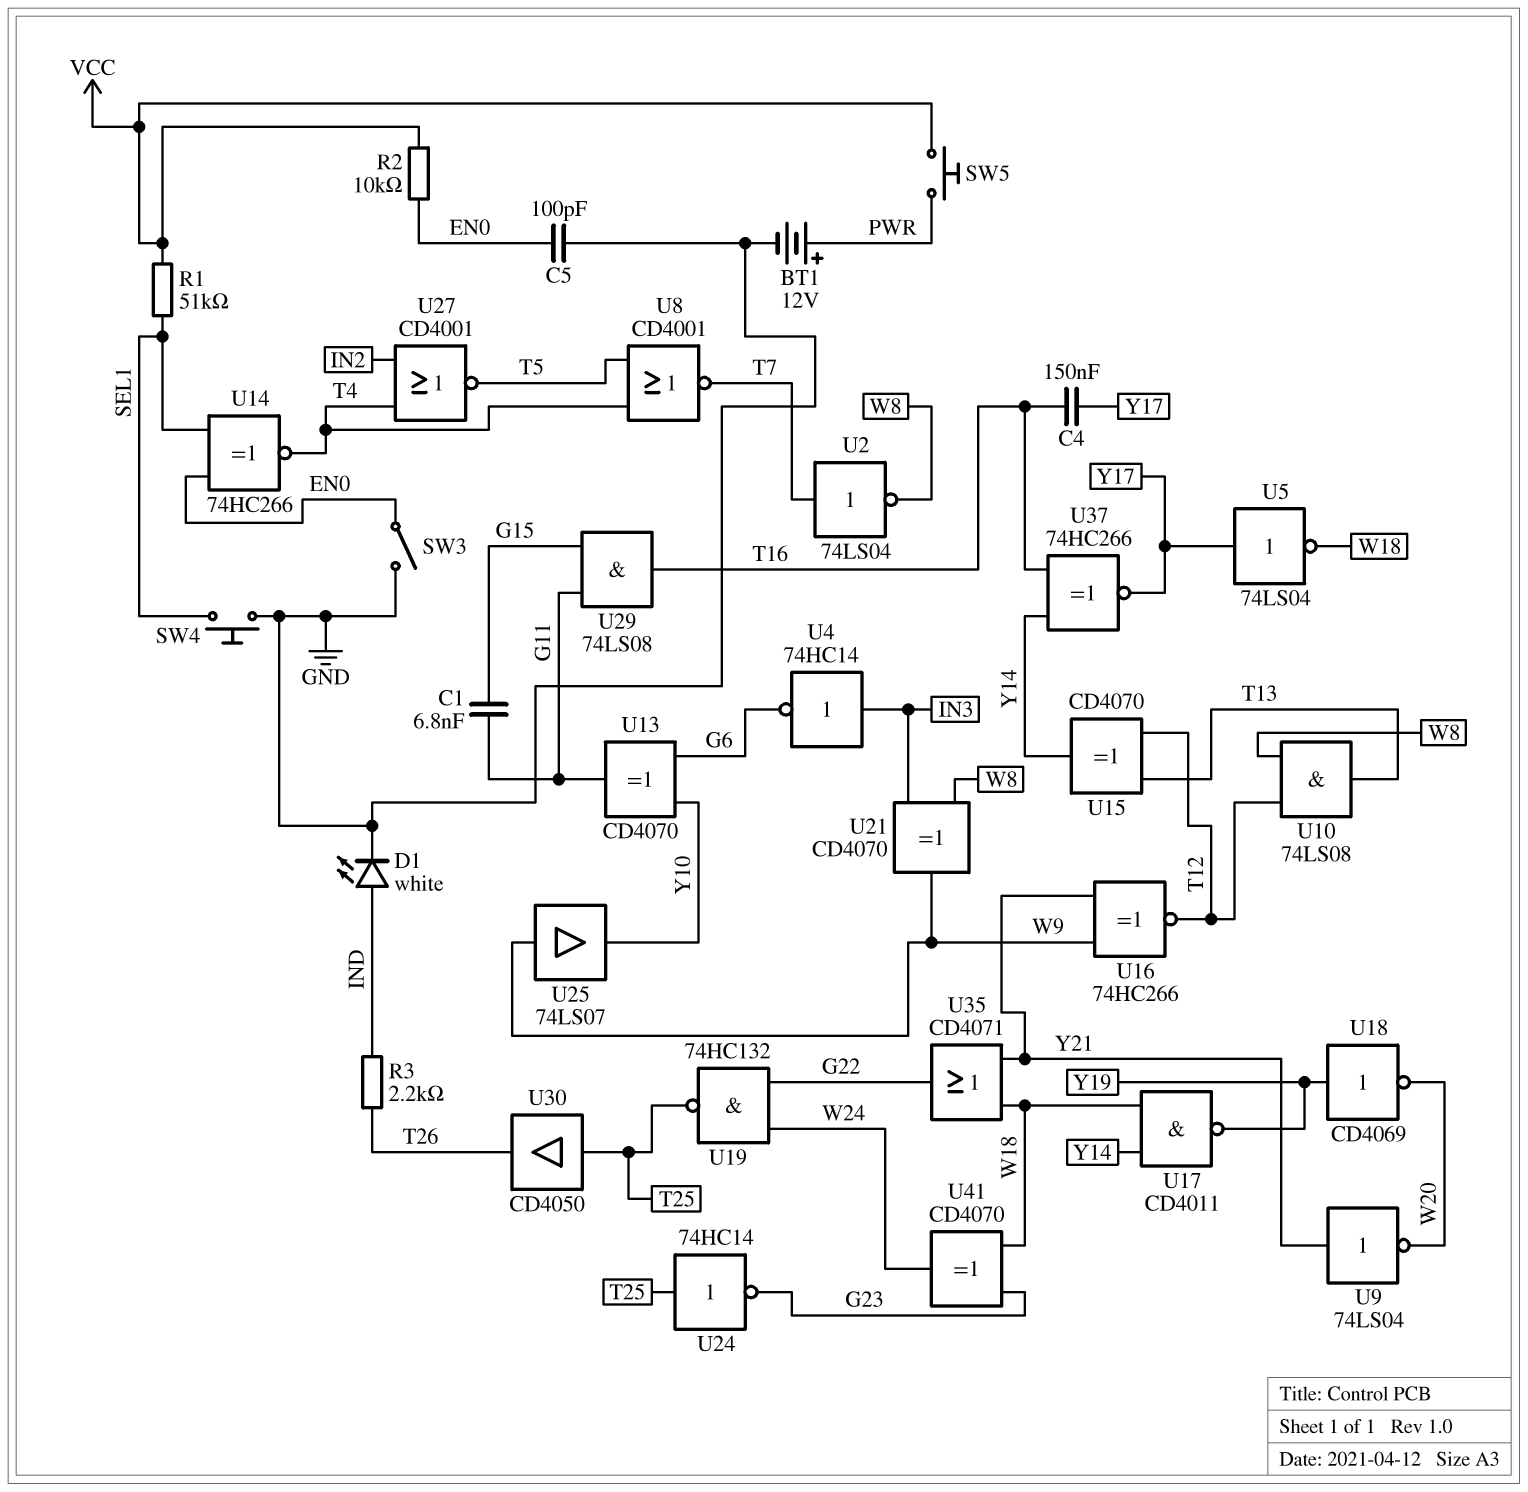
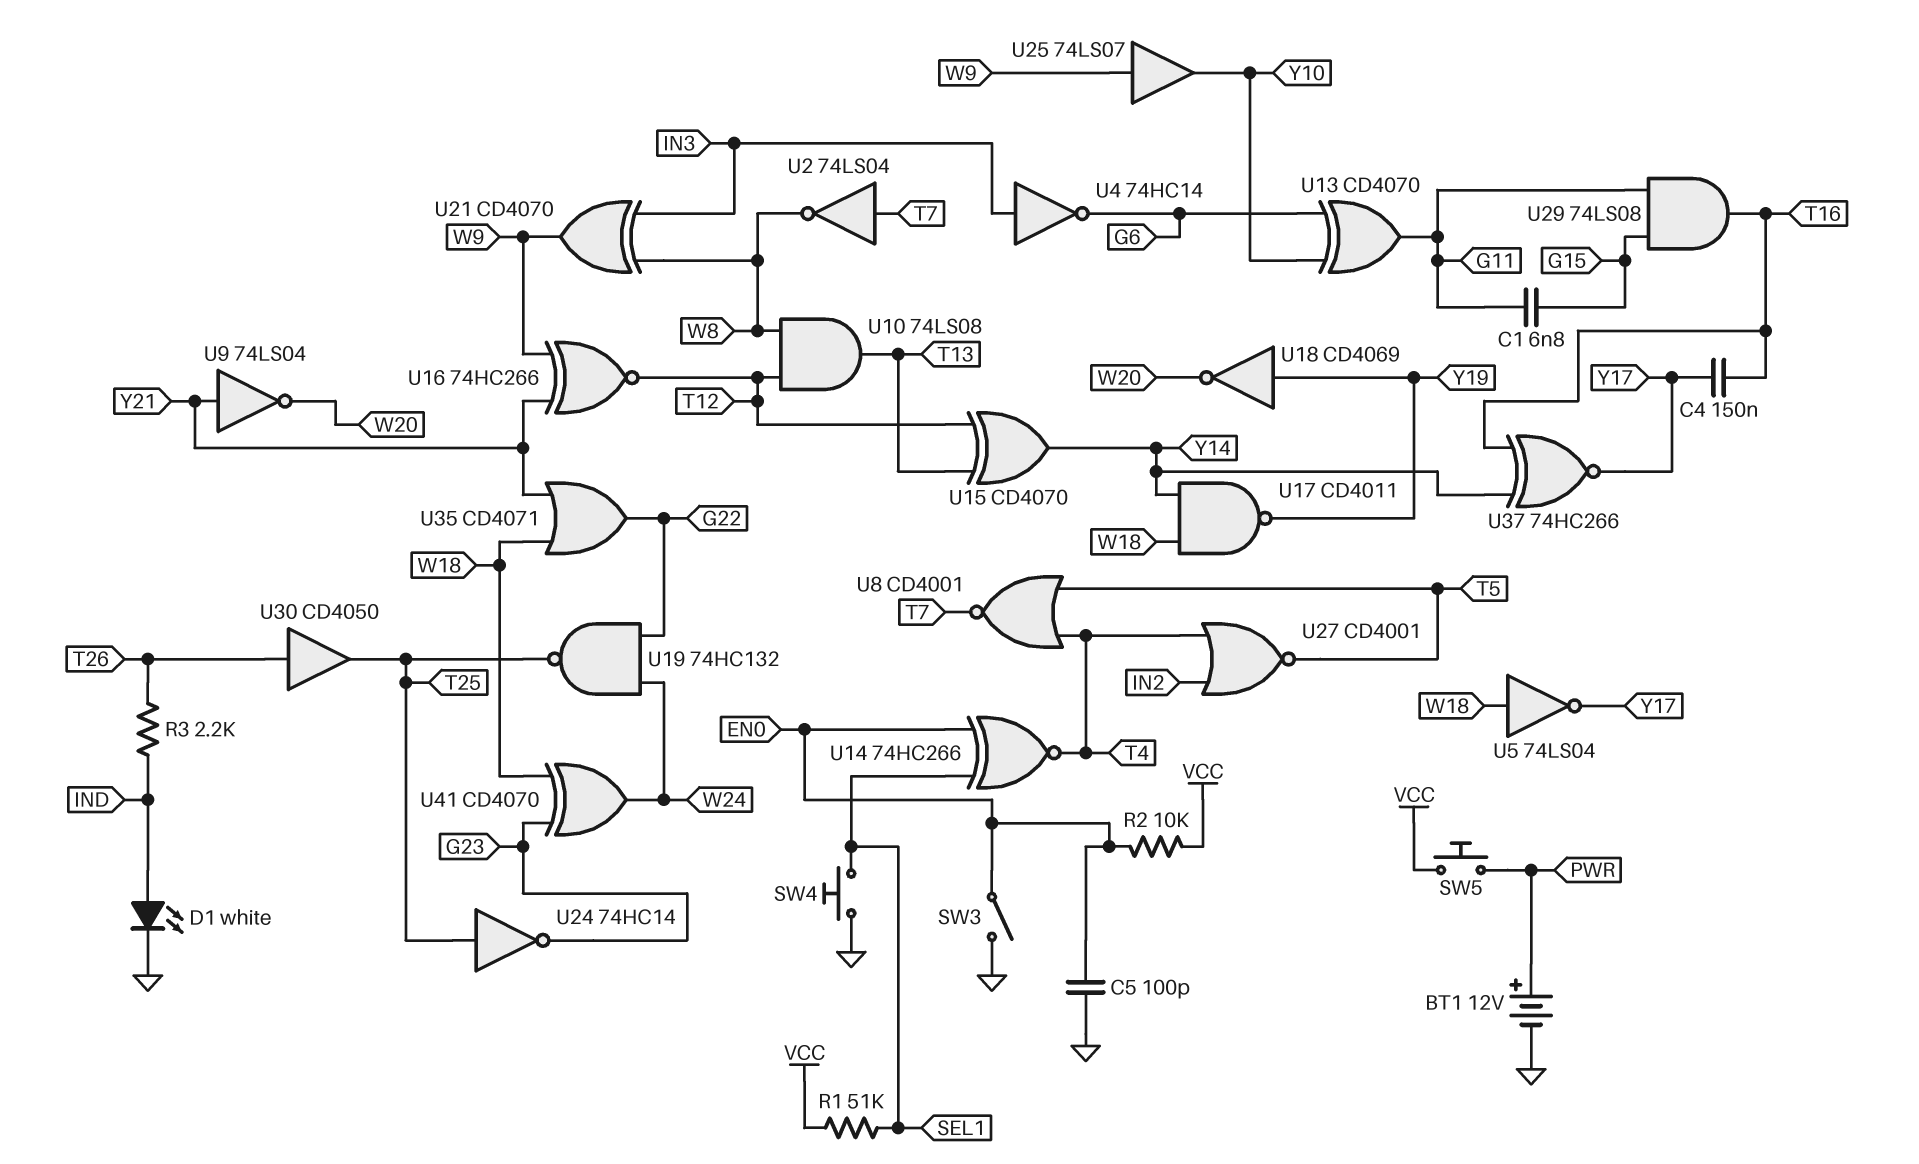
U5: NOT 74LS04 (in Y17, out W18) -> NOT 74LS04 (in W18, out Y17)
U30: buffer CD4050 (in T25, out T26) -> buffer CD4050 (in T26, out T25)

